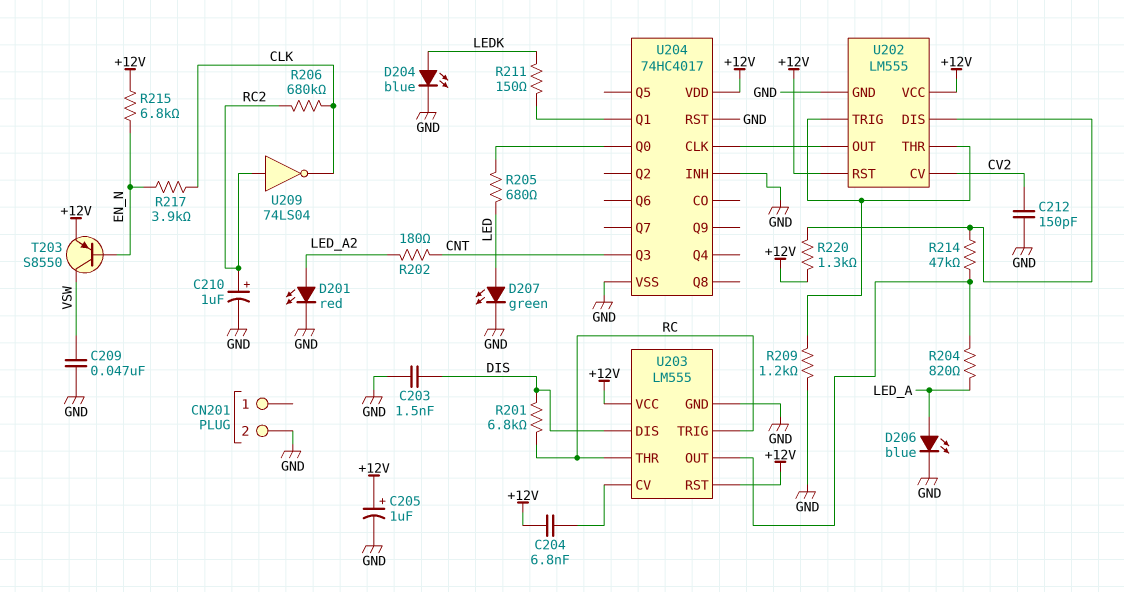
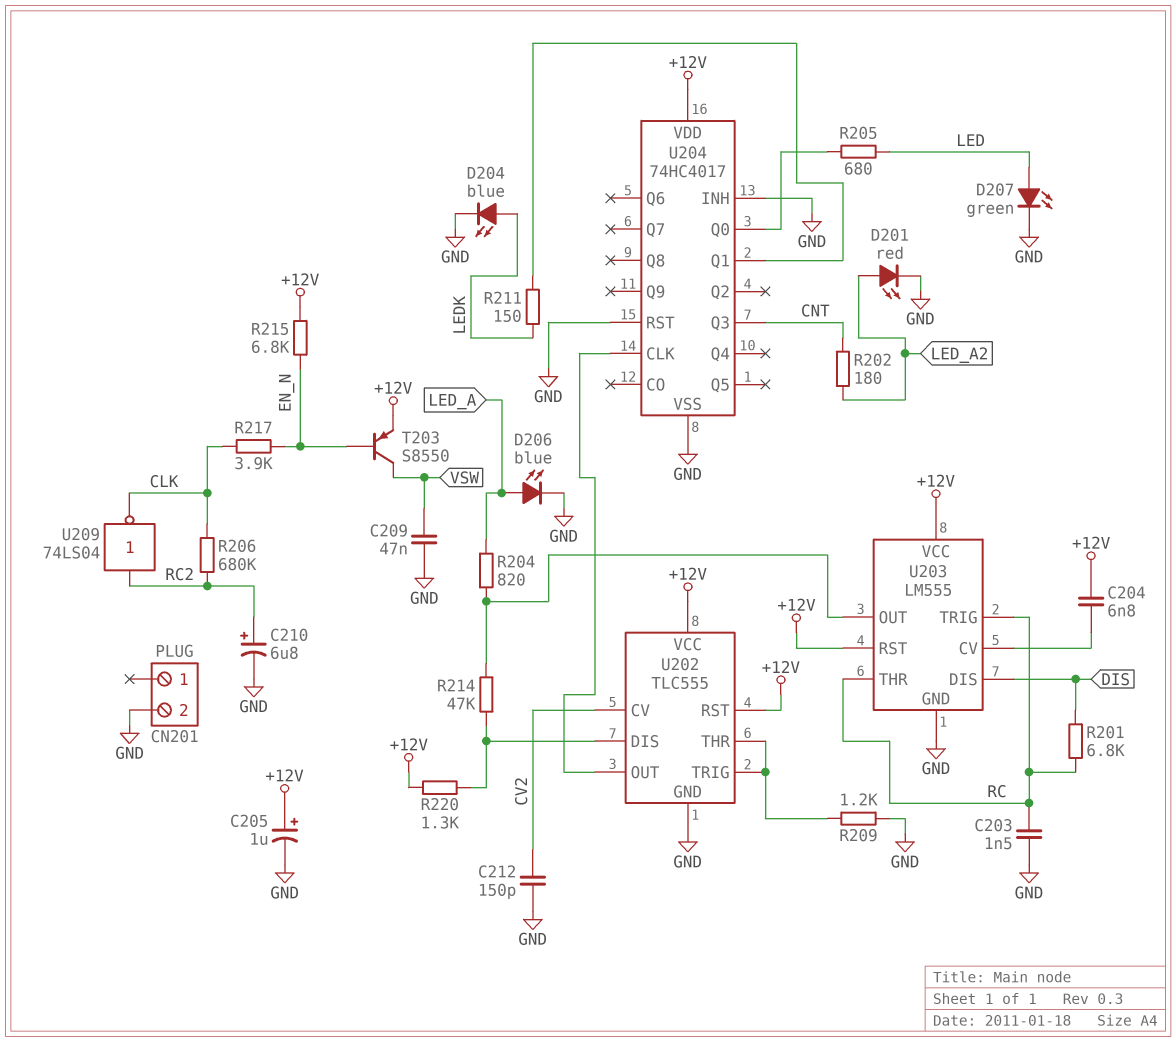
C203: 1.5nF (DIS, GND) -> 1.5nF (GND, RC)
C210: 1uF (plus RC2, minus GND) -> 6.8uF (plus RC2, minus GND)
U202: LM555 -> TLC555

